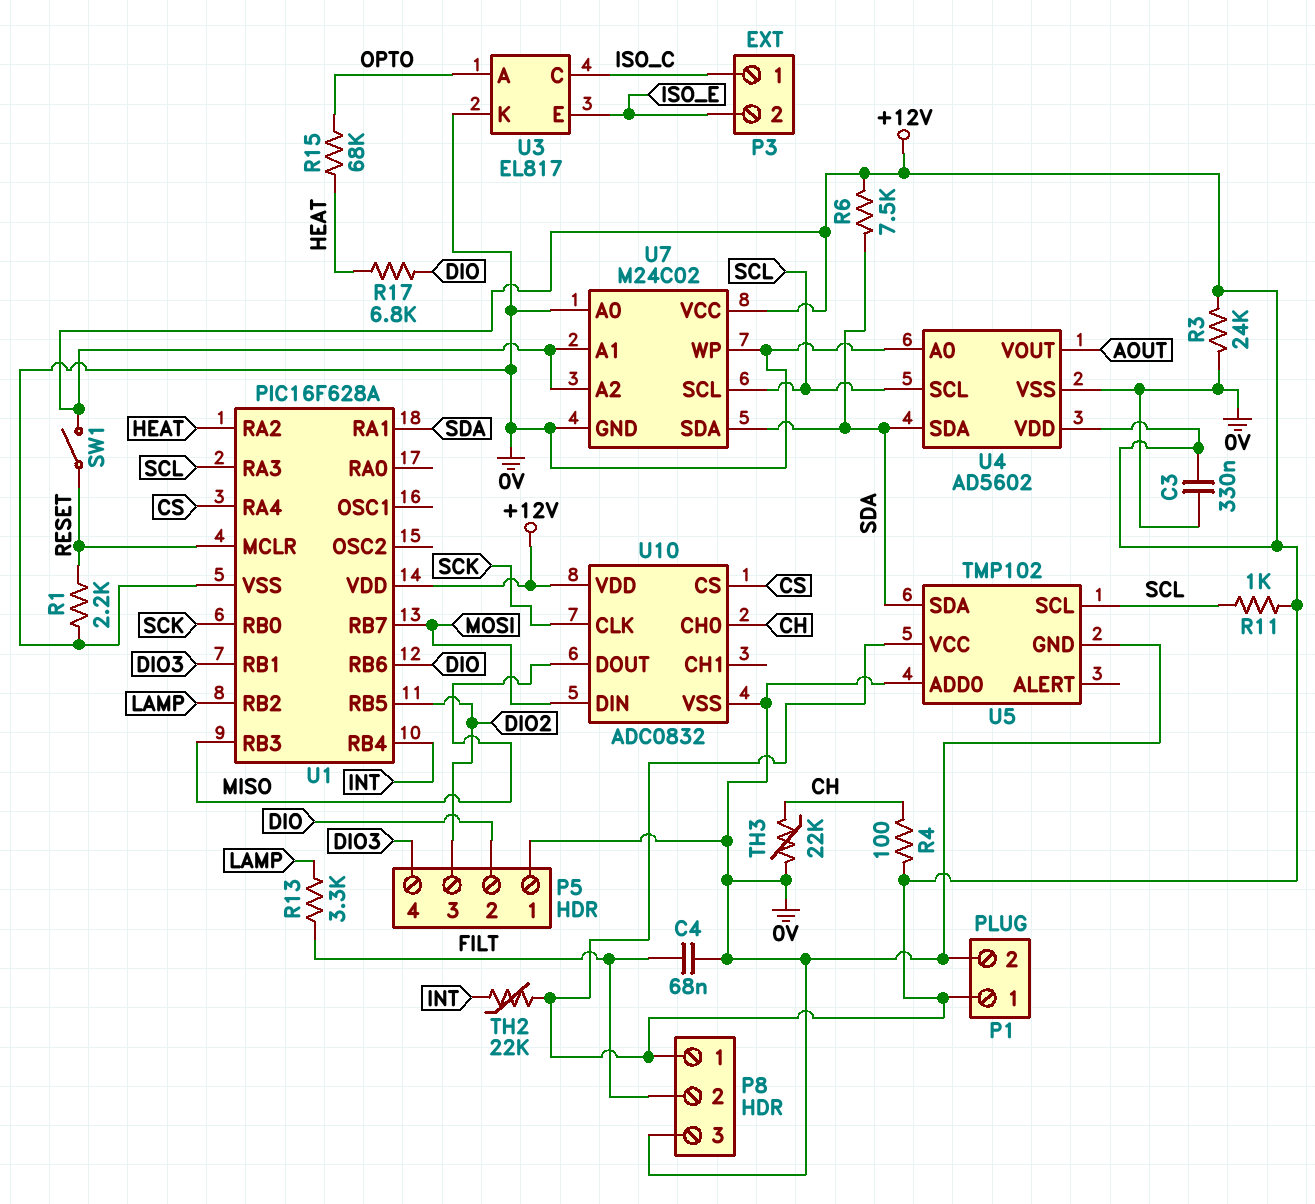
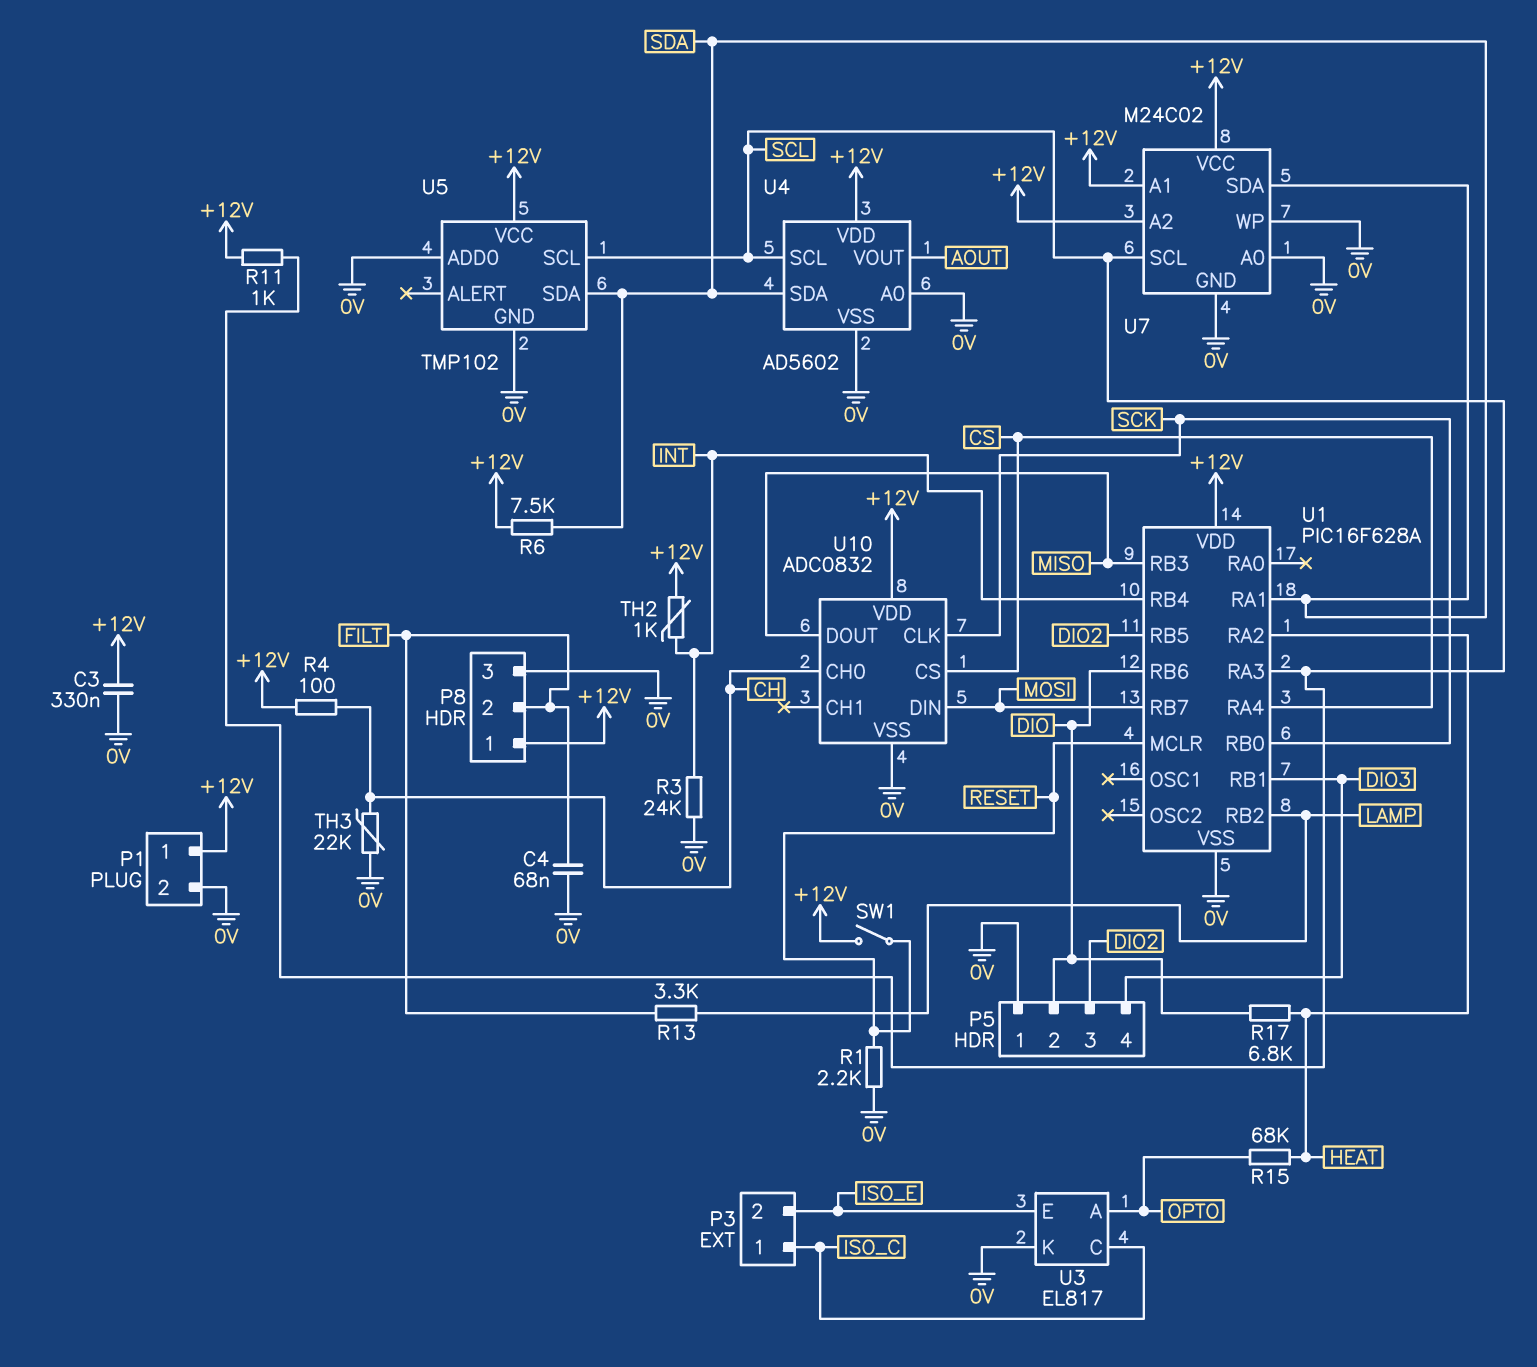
R3: 24k (+12V, 0V) -> 24k (0V, INT)
TH2: 22k (+12V, INT) -> 1k (+12V, INT)

